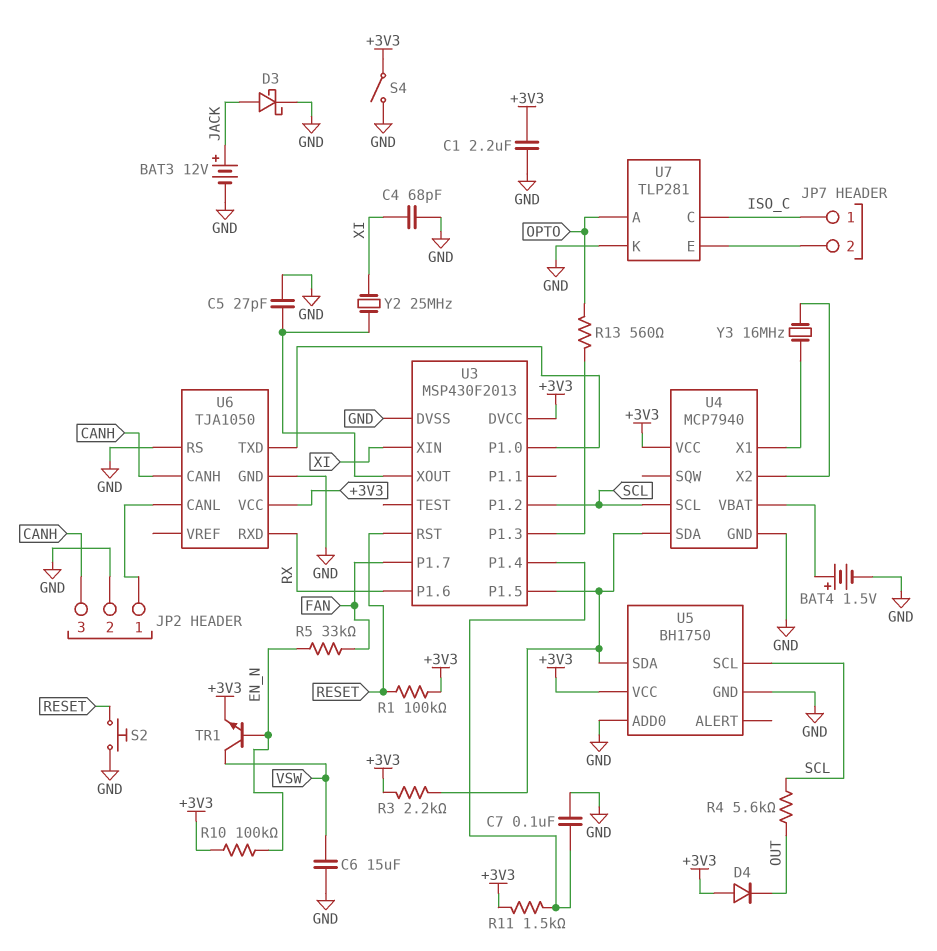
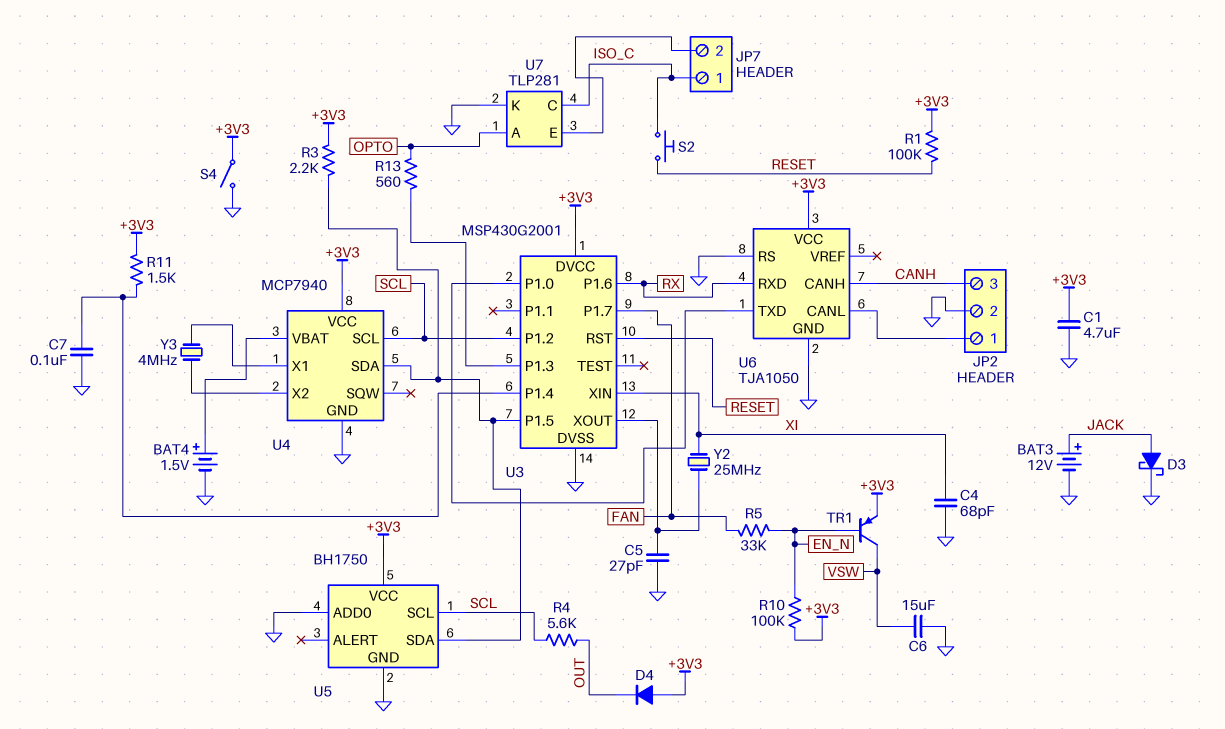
C1: 2.2uF (+3V3, GND) -> 4.7uF (+3V3, GND)
S2: button (GND, RESET) -> button (ISO_C, RESET)
TR1: NPN (B EN_N, C VSW, E +3V3) -> PNP (B EN_N, C VSW, E +3V3)
U3: MSP430F2013 -> MSP430G2001
Y3: 16MHz (U4/X1, U4/X2) -> 4MHz (U4/X1, U4/X2)

